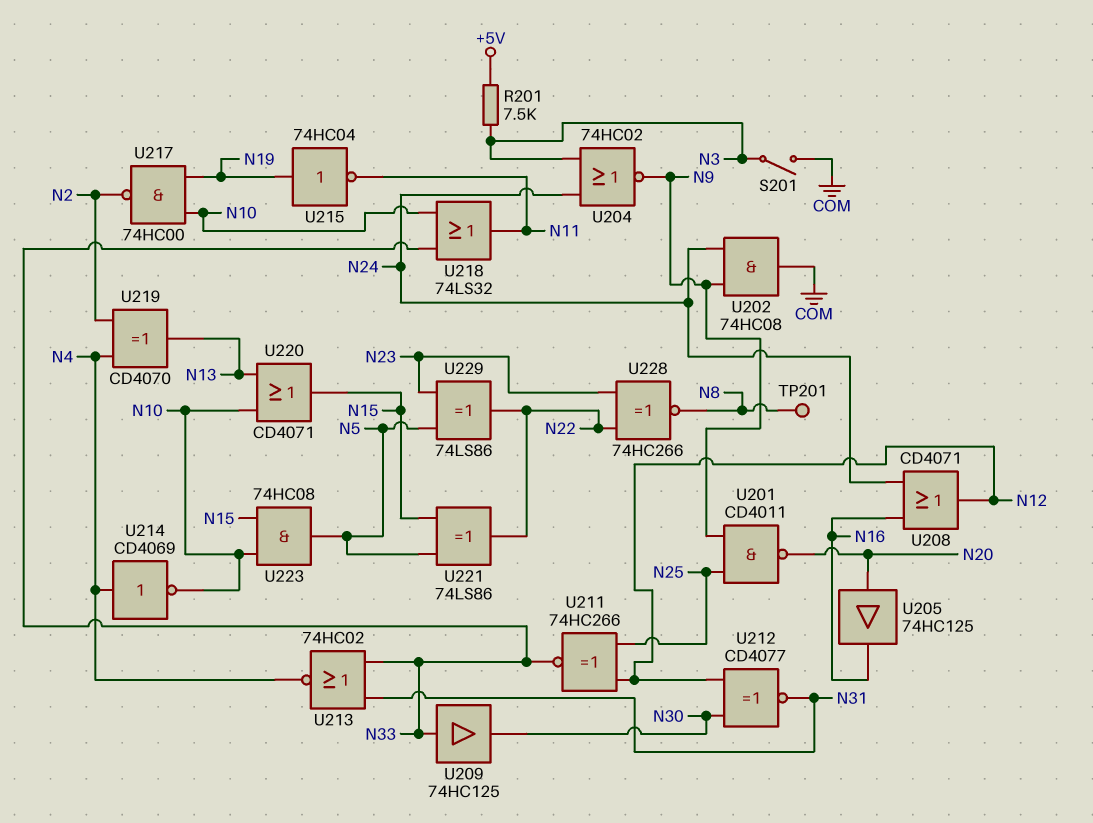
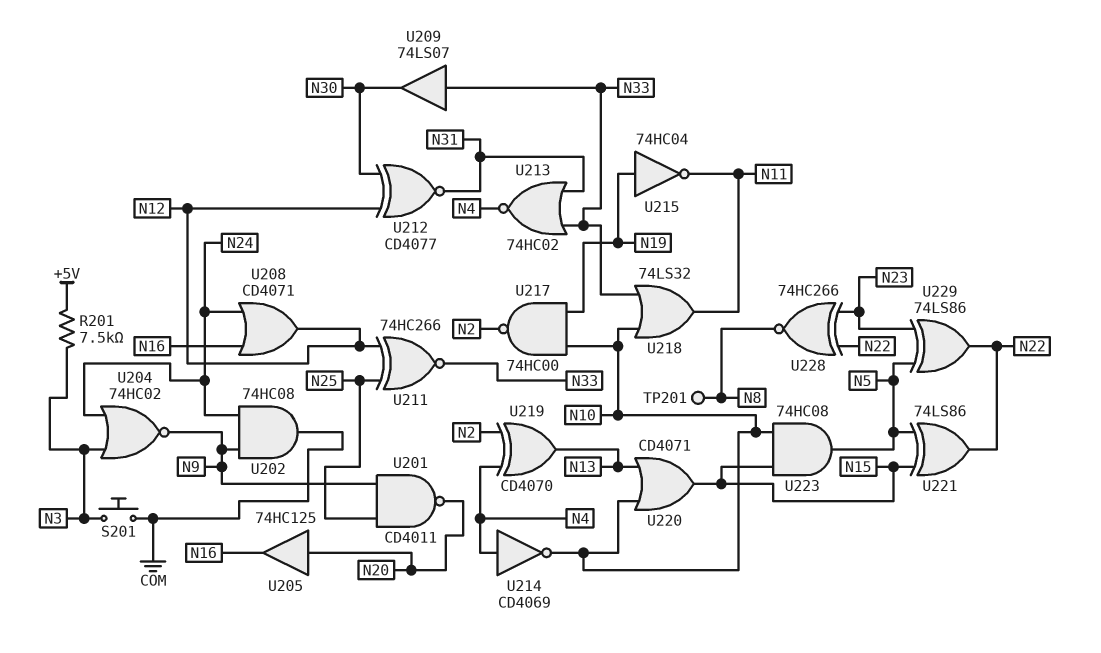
S201: switch (COM, N3) -> button (COM, N3)
U209: buffer 74HC125 (in N33, out N30) -> buffer 74LS07 (in N33, out N30)

